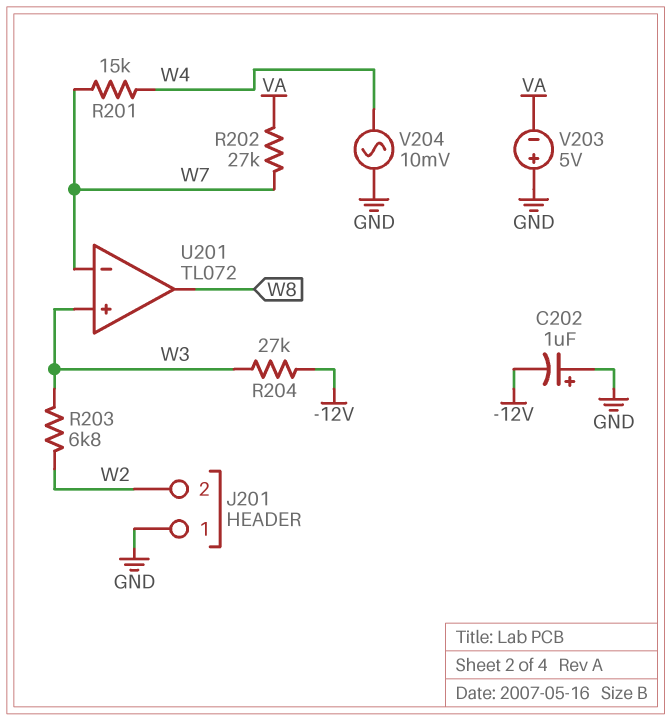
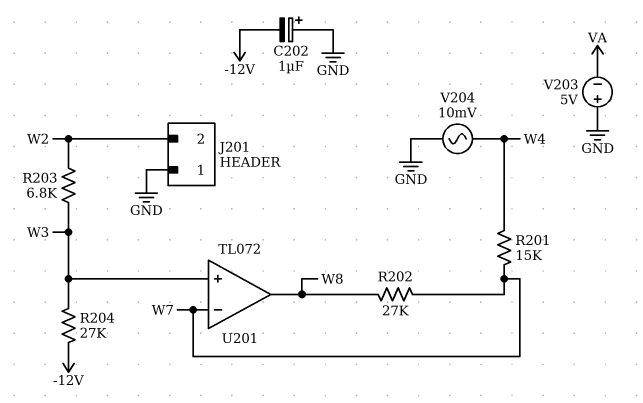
R202: 27k (VA, W7) -> 27k (W7, W8)

